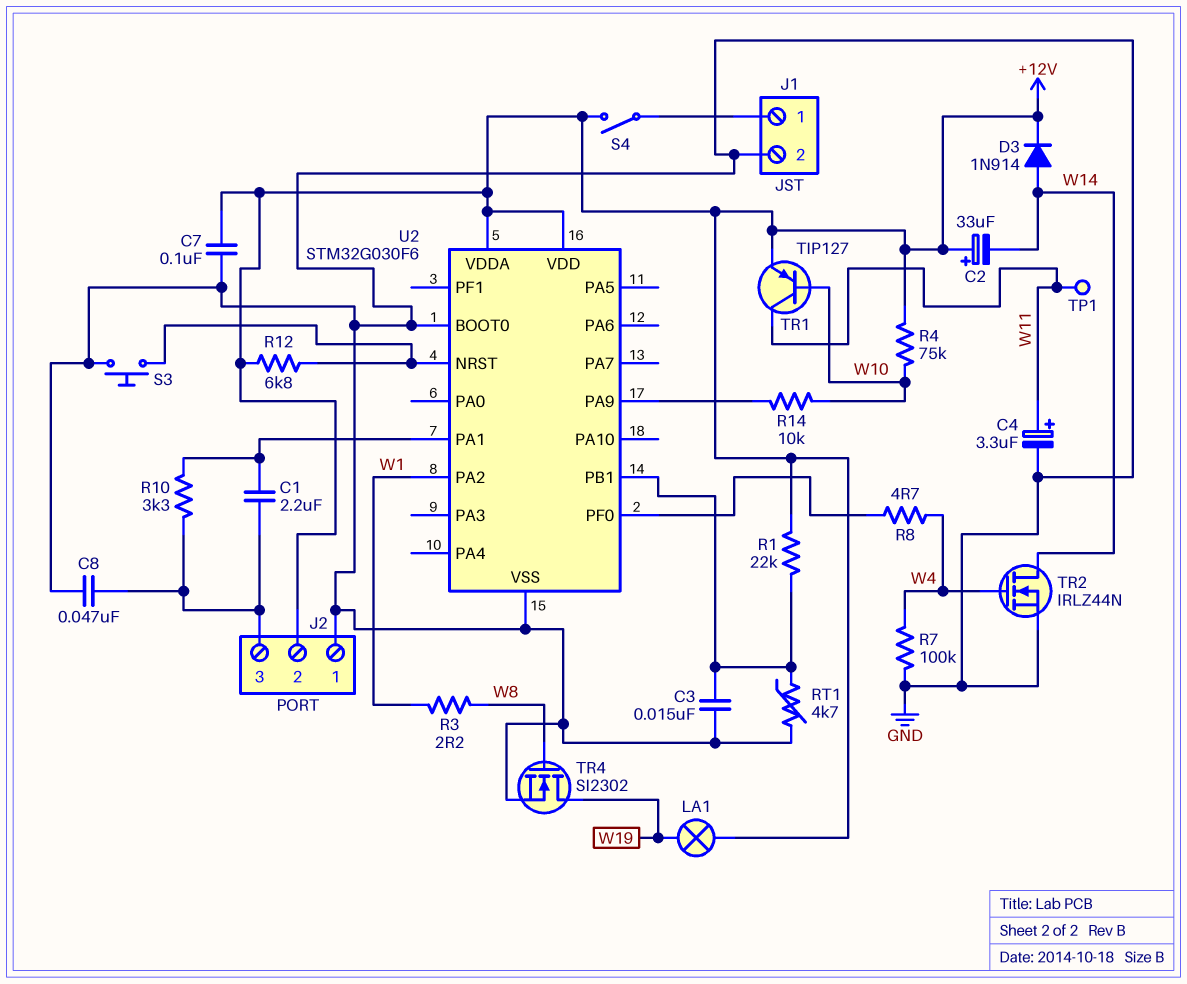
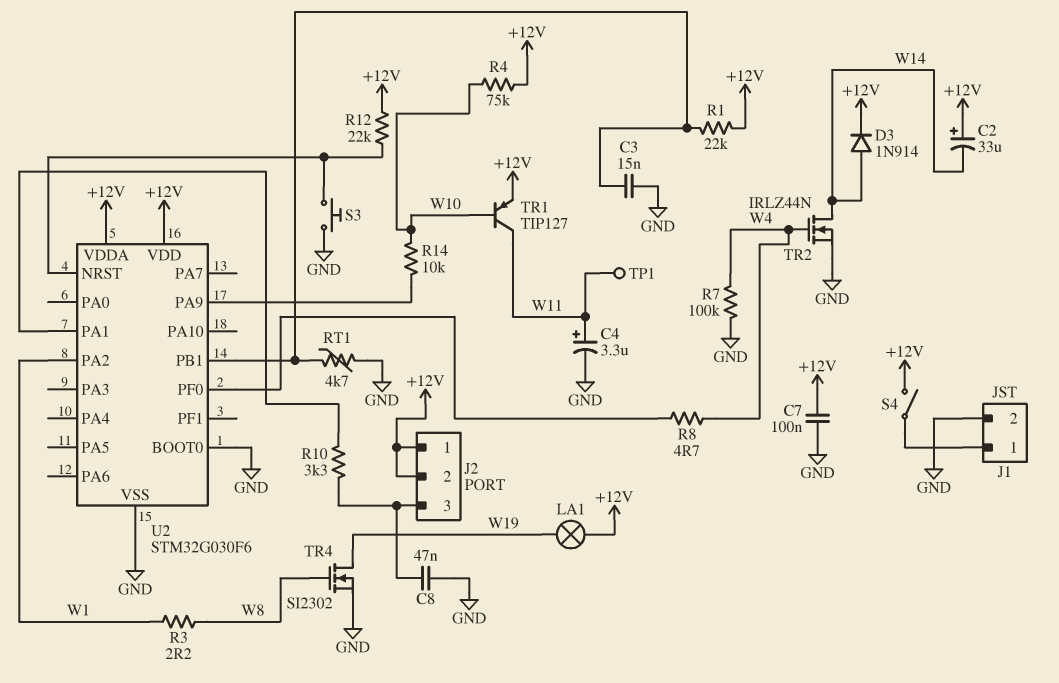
C1: 2.2uF (J2/3, U2/PA1) -> none
J2 pin 1: GND -> +12V
R12: 6.8k (+12V, U2/NRST) -> 22k (+12V, U2/NRST)

